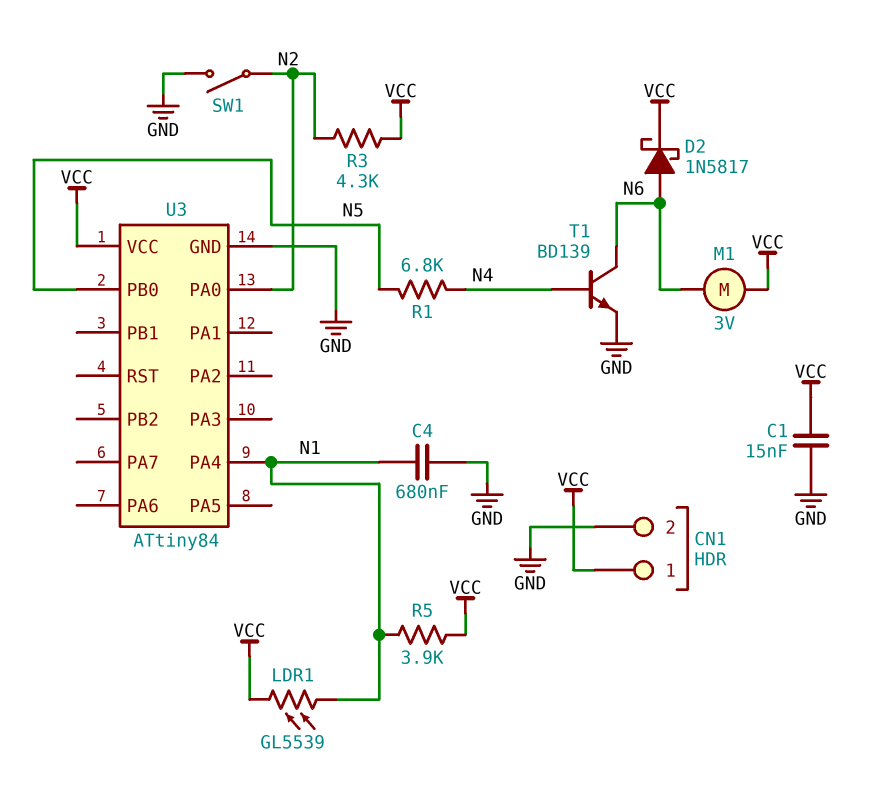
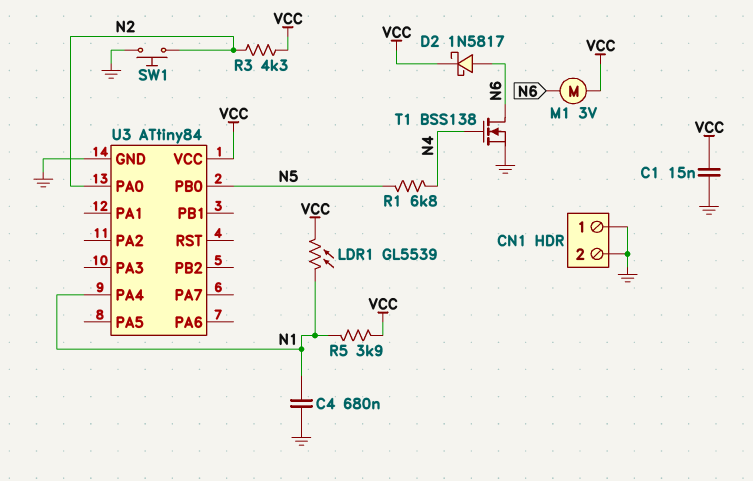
CN1 pin 1: VCC -> GND
SW1: switch (GND, N2) -> button (GND, N2)
T1: NPN BD139 (B N4, C N6, E GND) -> NMOS BSS138 (G N4, D N6, S GND)

